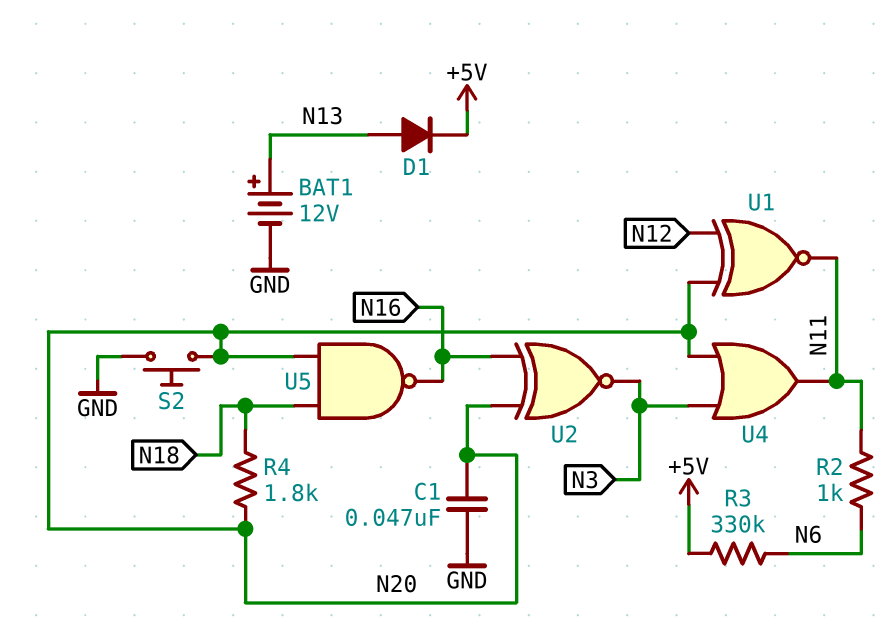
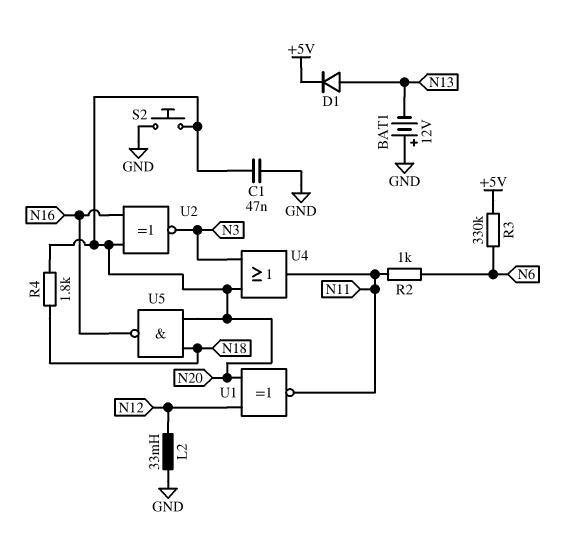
BAT1: 12V (plus N13, minus GND) -> 12V (plus GND, minus N13)
L2: none -> 33mH (GND, N12)

